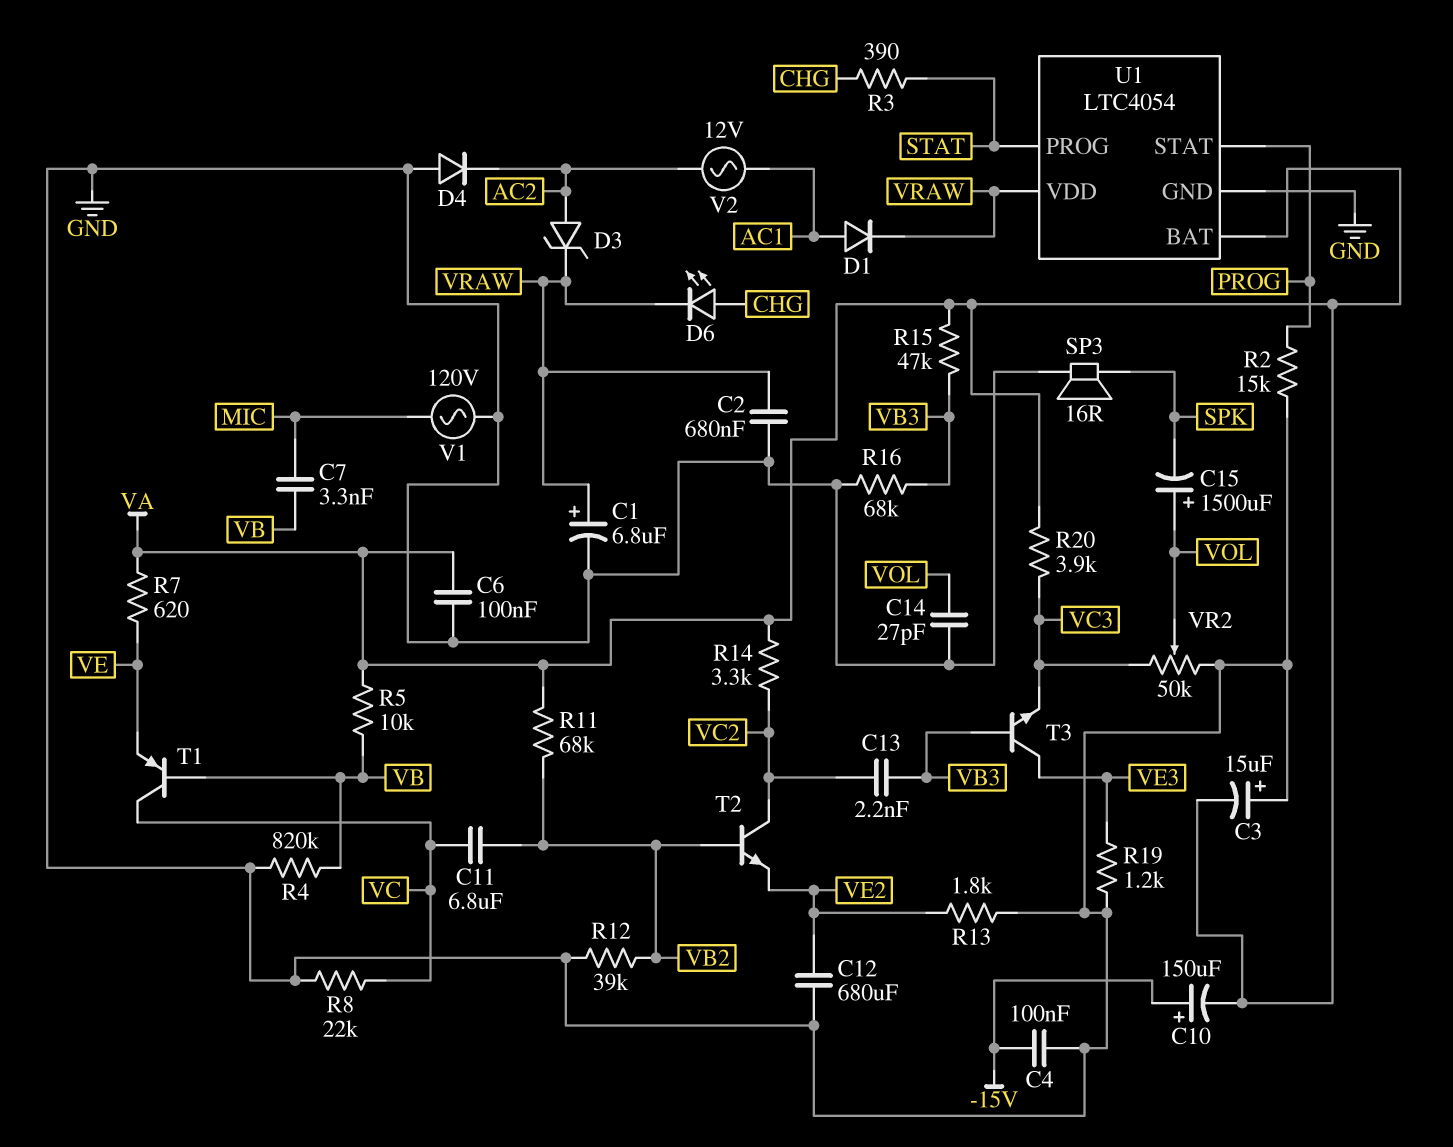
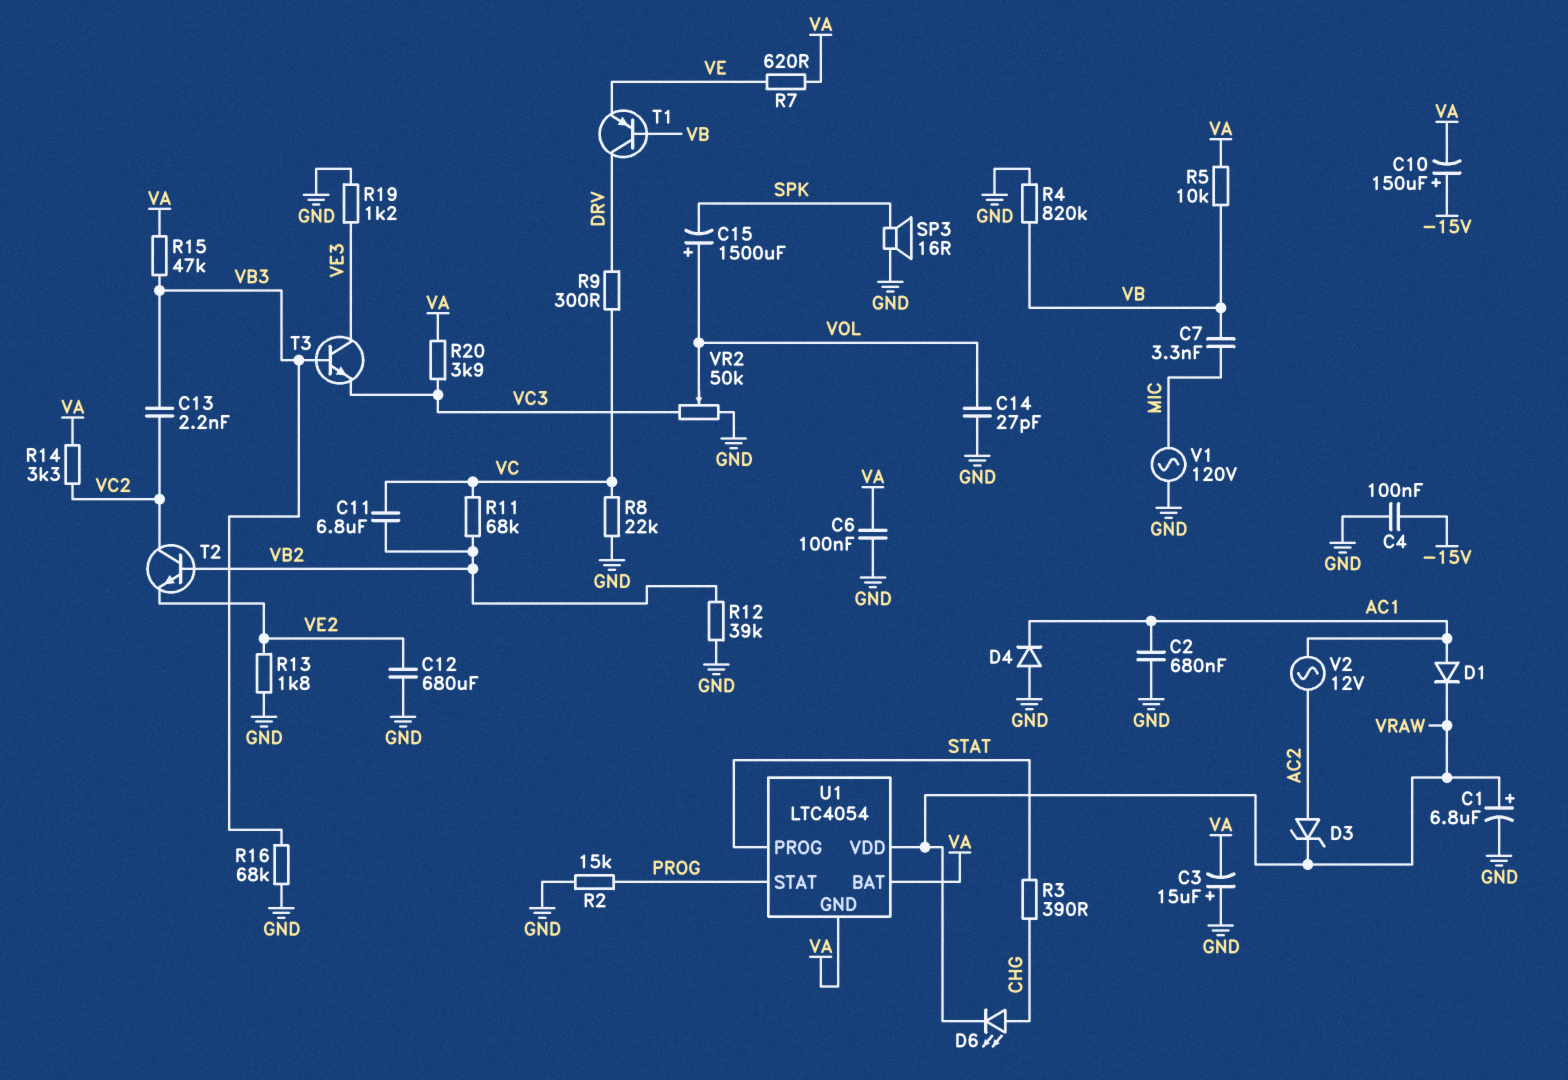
C2: 680nF (GND, VRAW) -> 680nF (AC1, GND)
D4: diode (A GND, K AC2) -> diode (A GND, K AC1)
R9: none -> 300 (DRV, VC)
R11: 68k (VA, VB2) -> 68k (VB2, VC)
T1: PNP (B VB, C VC, E VE) -> PNP (B VB, C DRV, E VE)
U1 pin GND: GND -> VA

